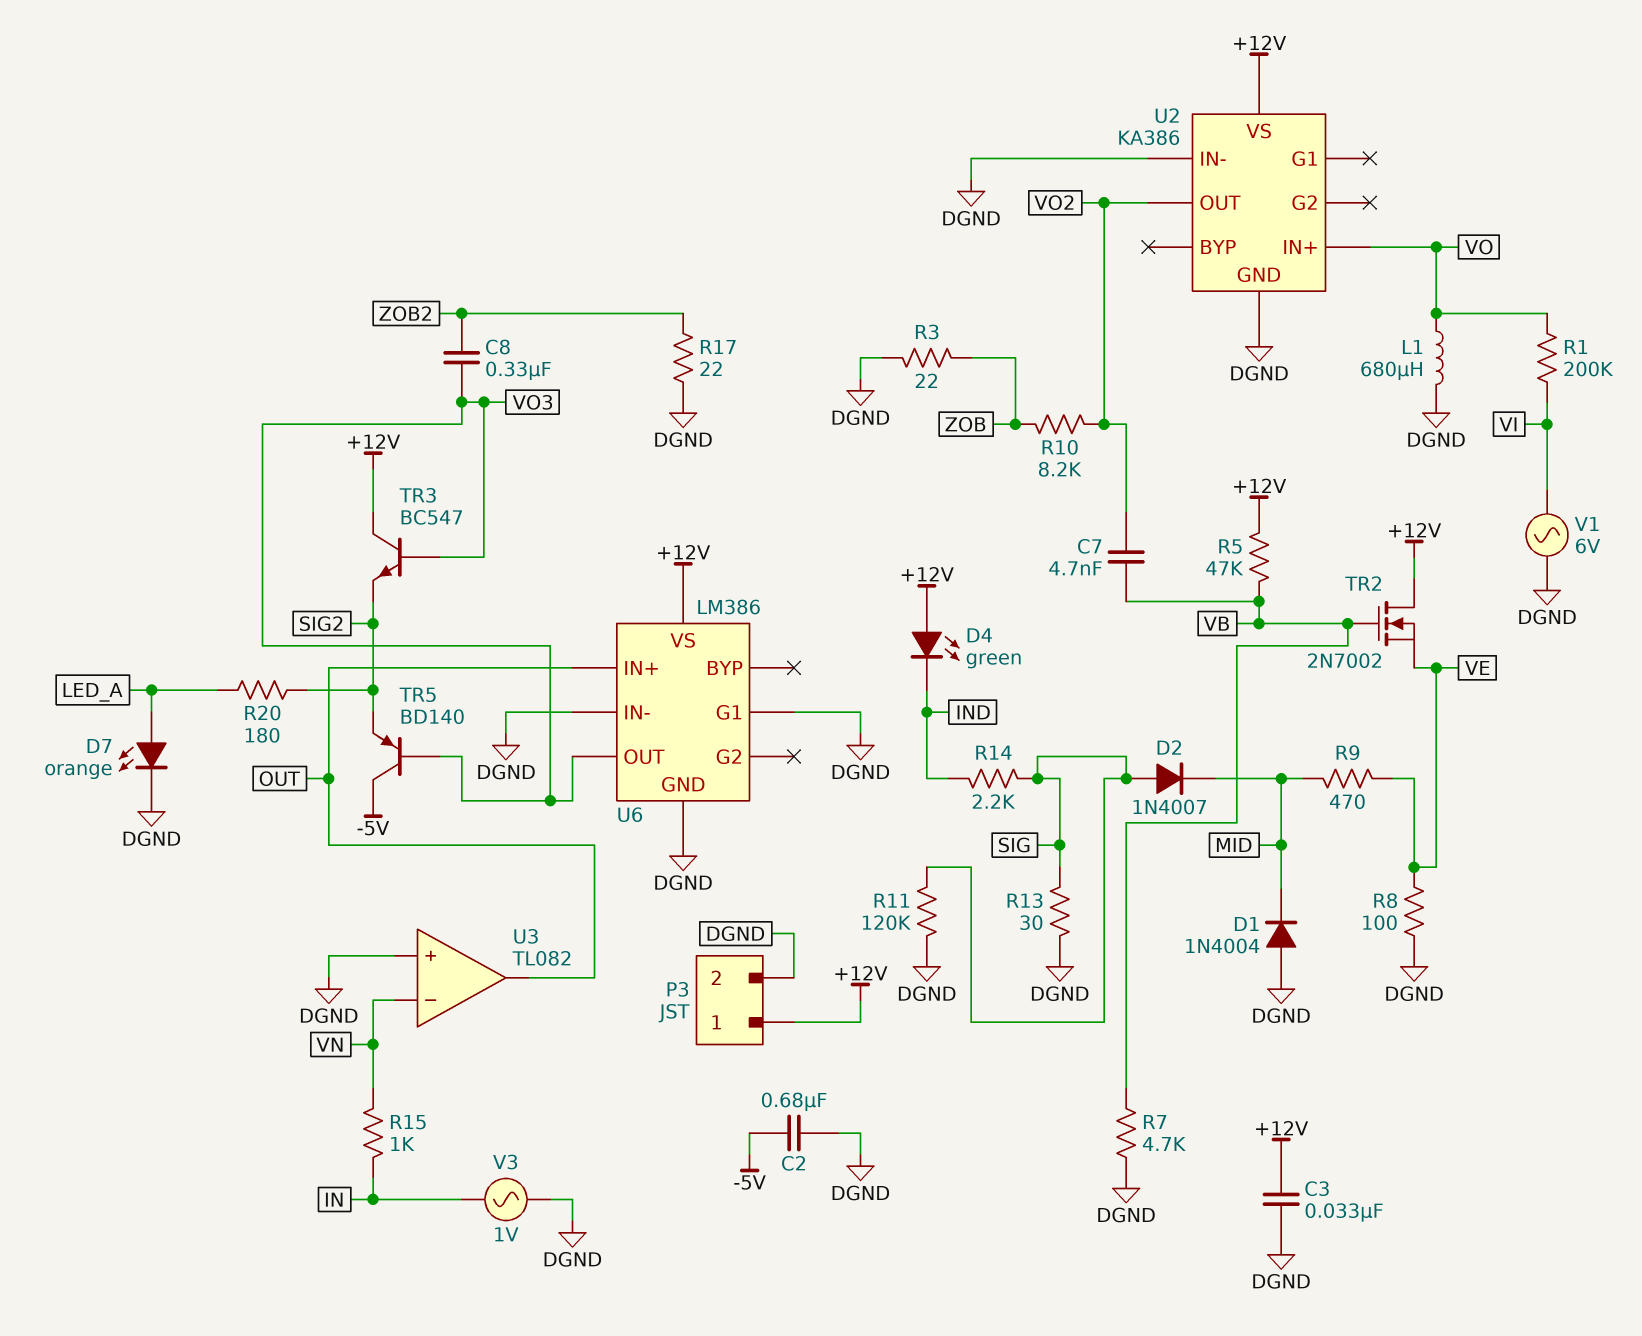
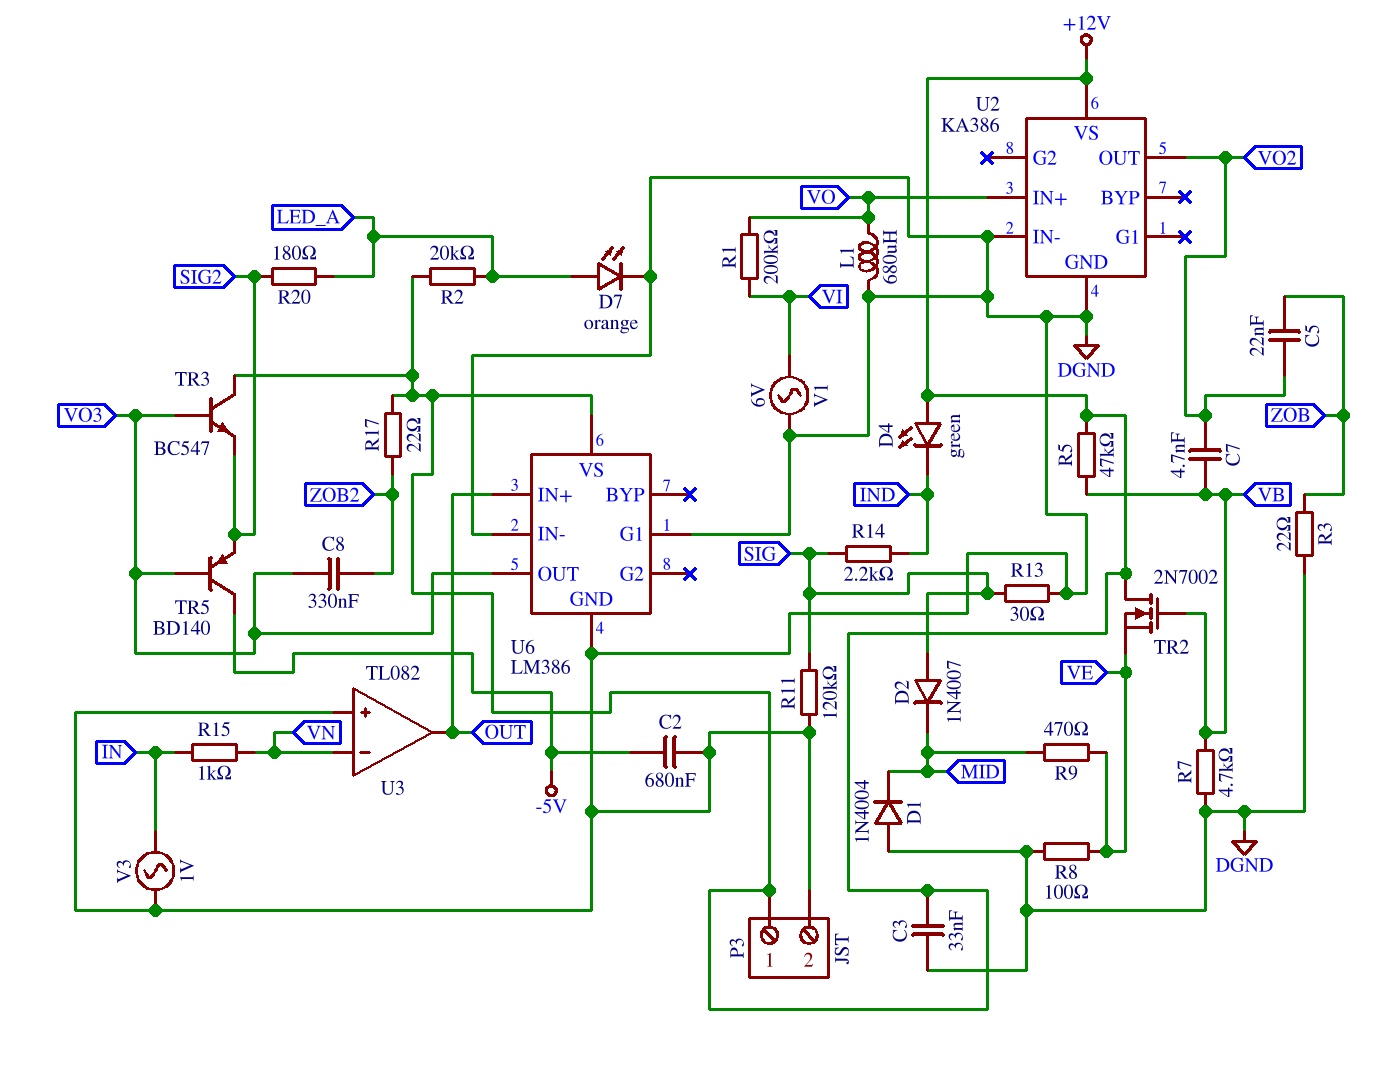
C5: none -> 22nF (VO2, ZOB)
R2: none -> 20k (+12V, LED_A)
R10: 8.2k (VO2, ZOB) -> none
R17: 22 (DGND, ZOB2) -> 22 (+12V, ZOB2)

